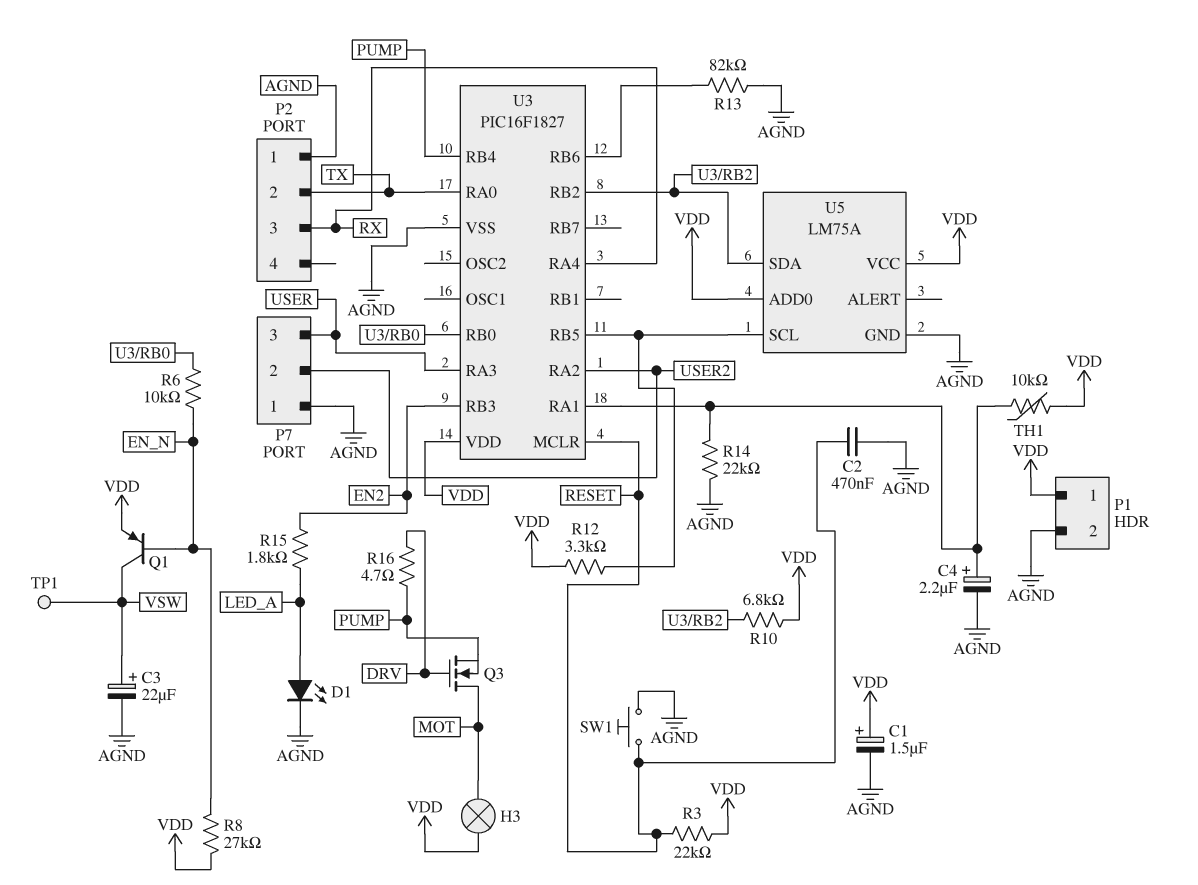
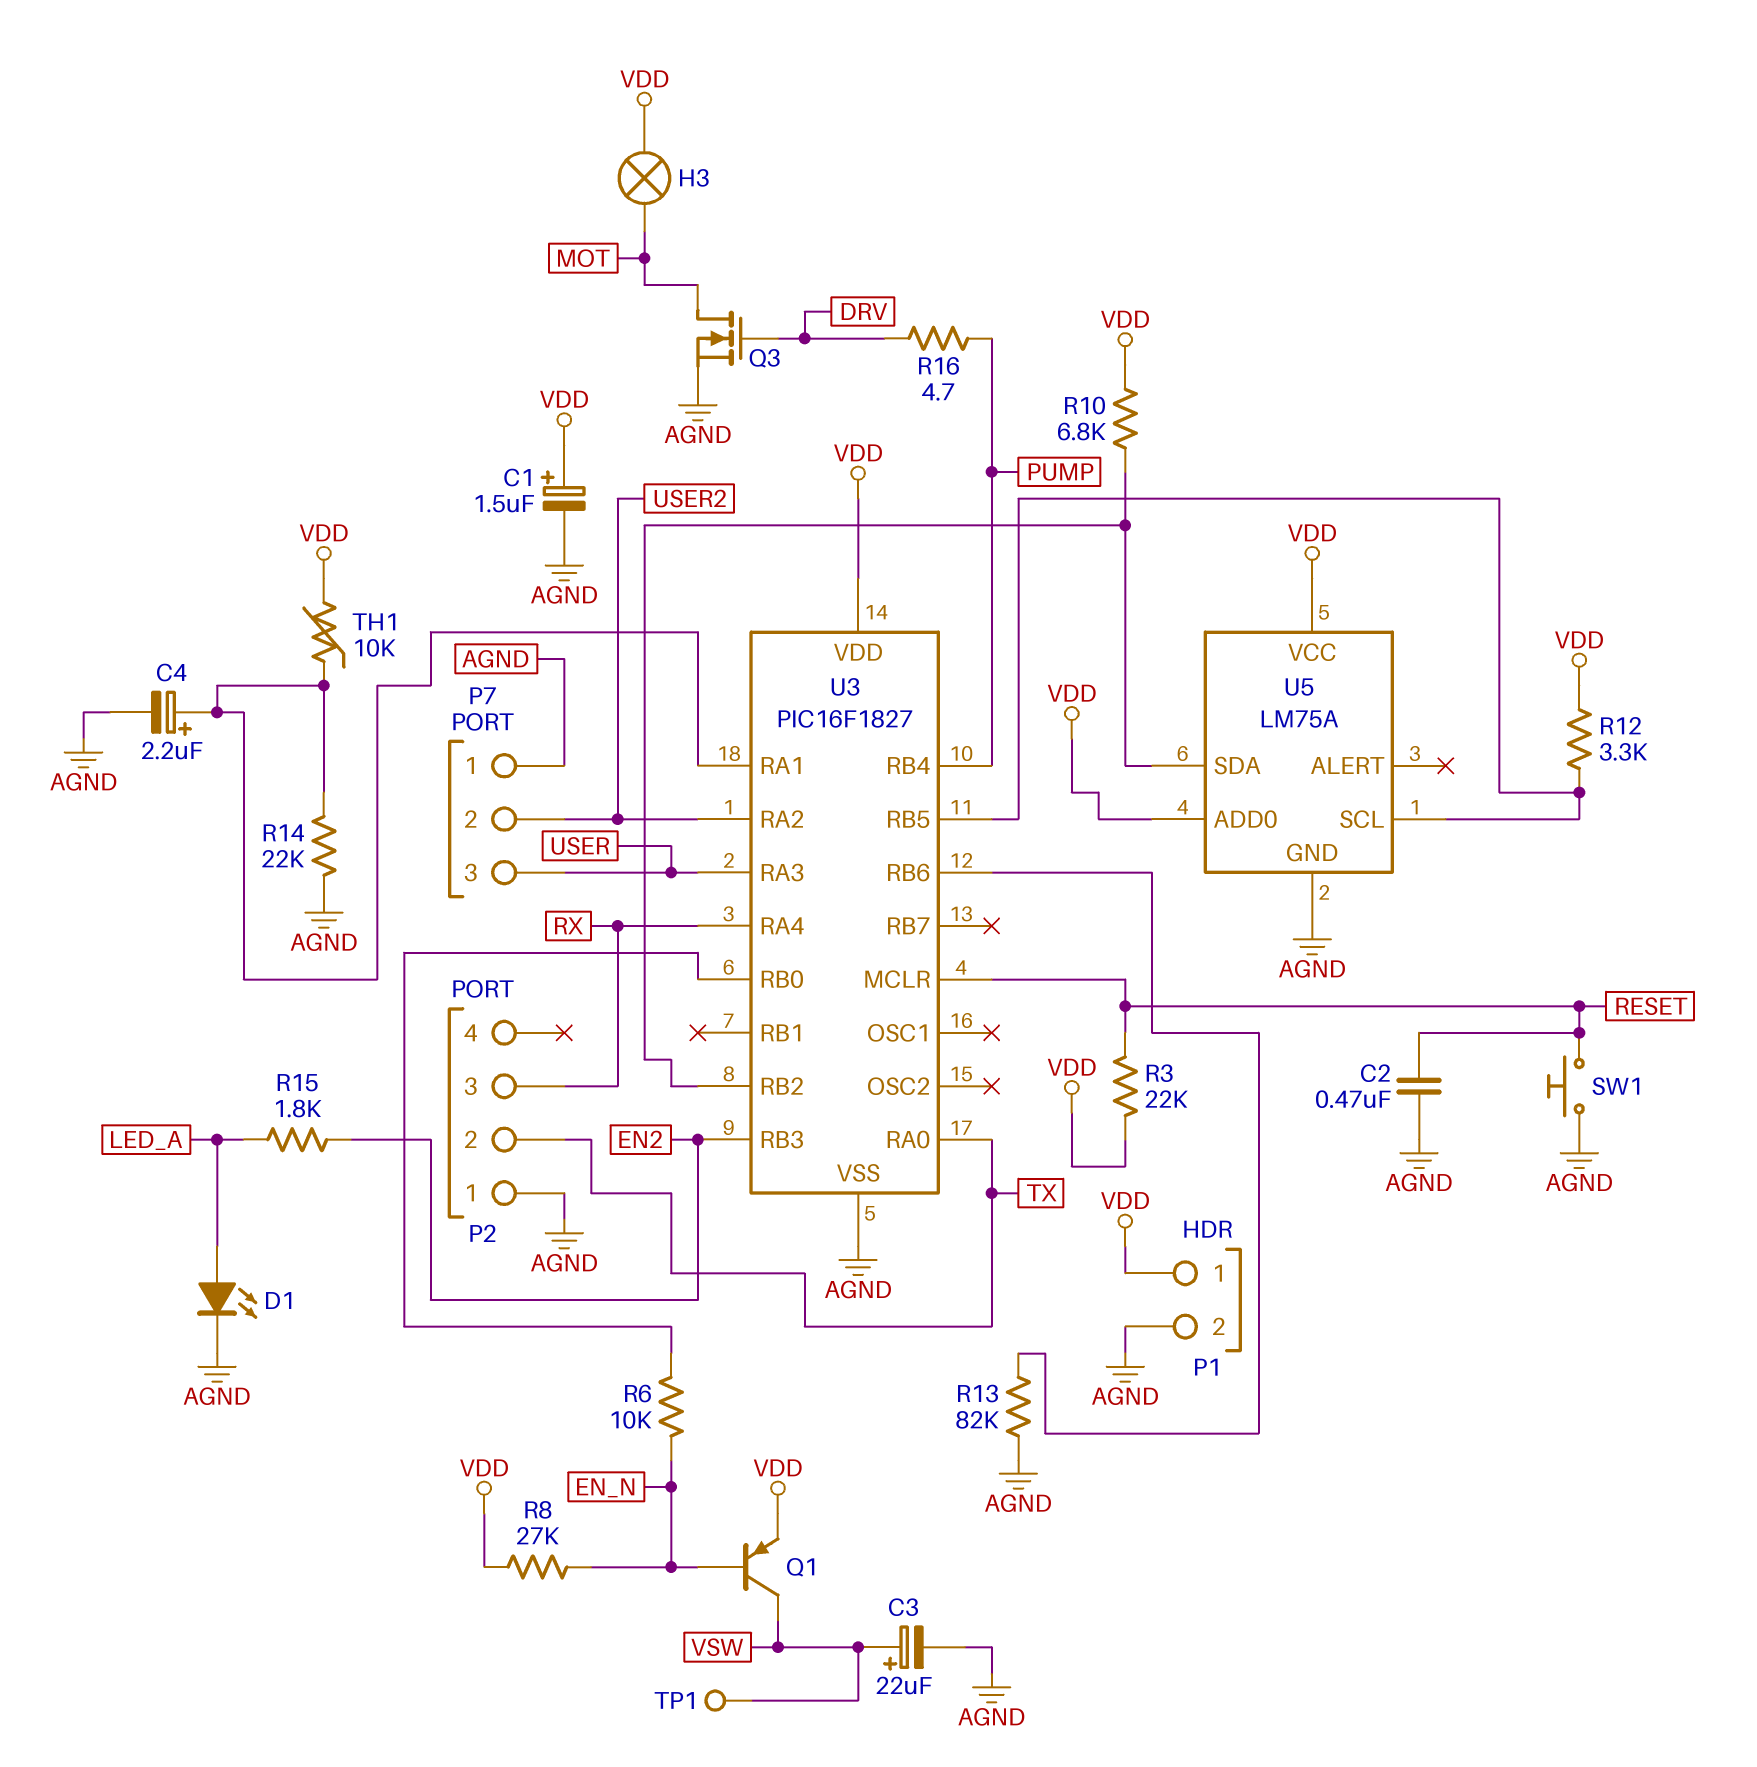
Q3: NMOS (G DRV, D MOT, S PUMP) -> NMOS (G DRV, D MOT, S AGND)

